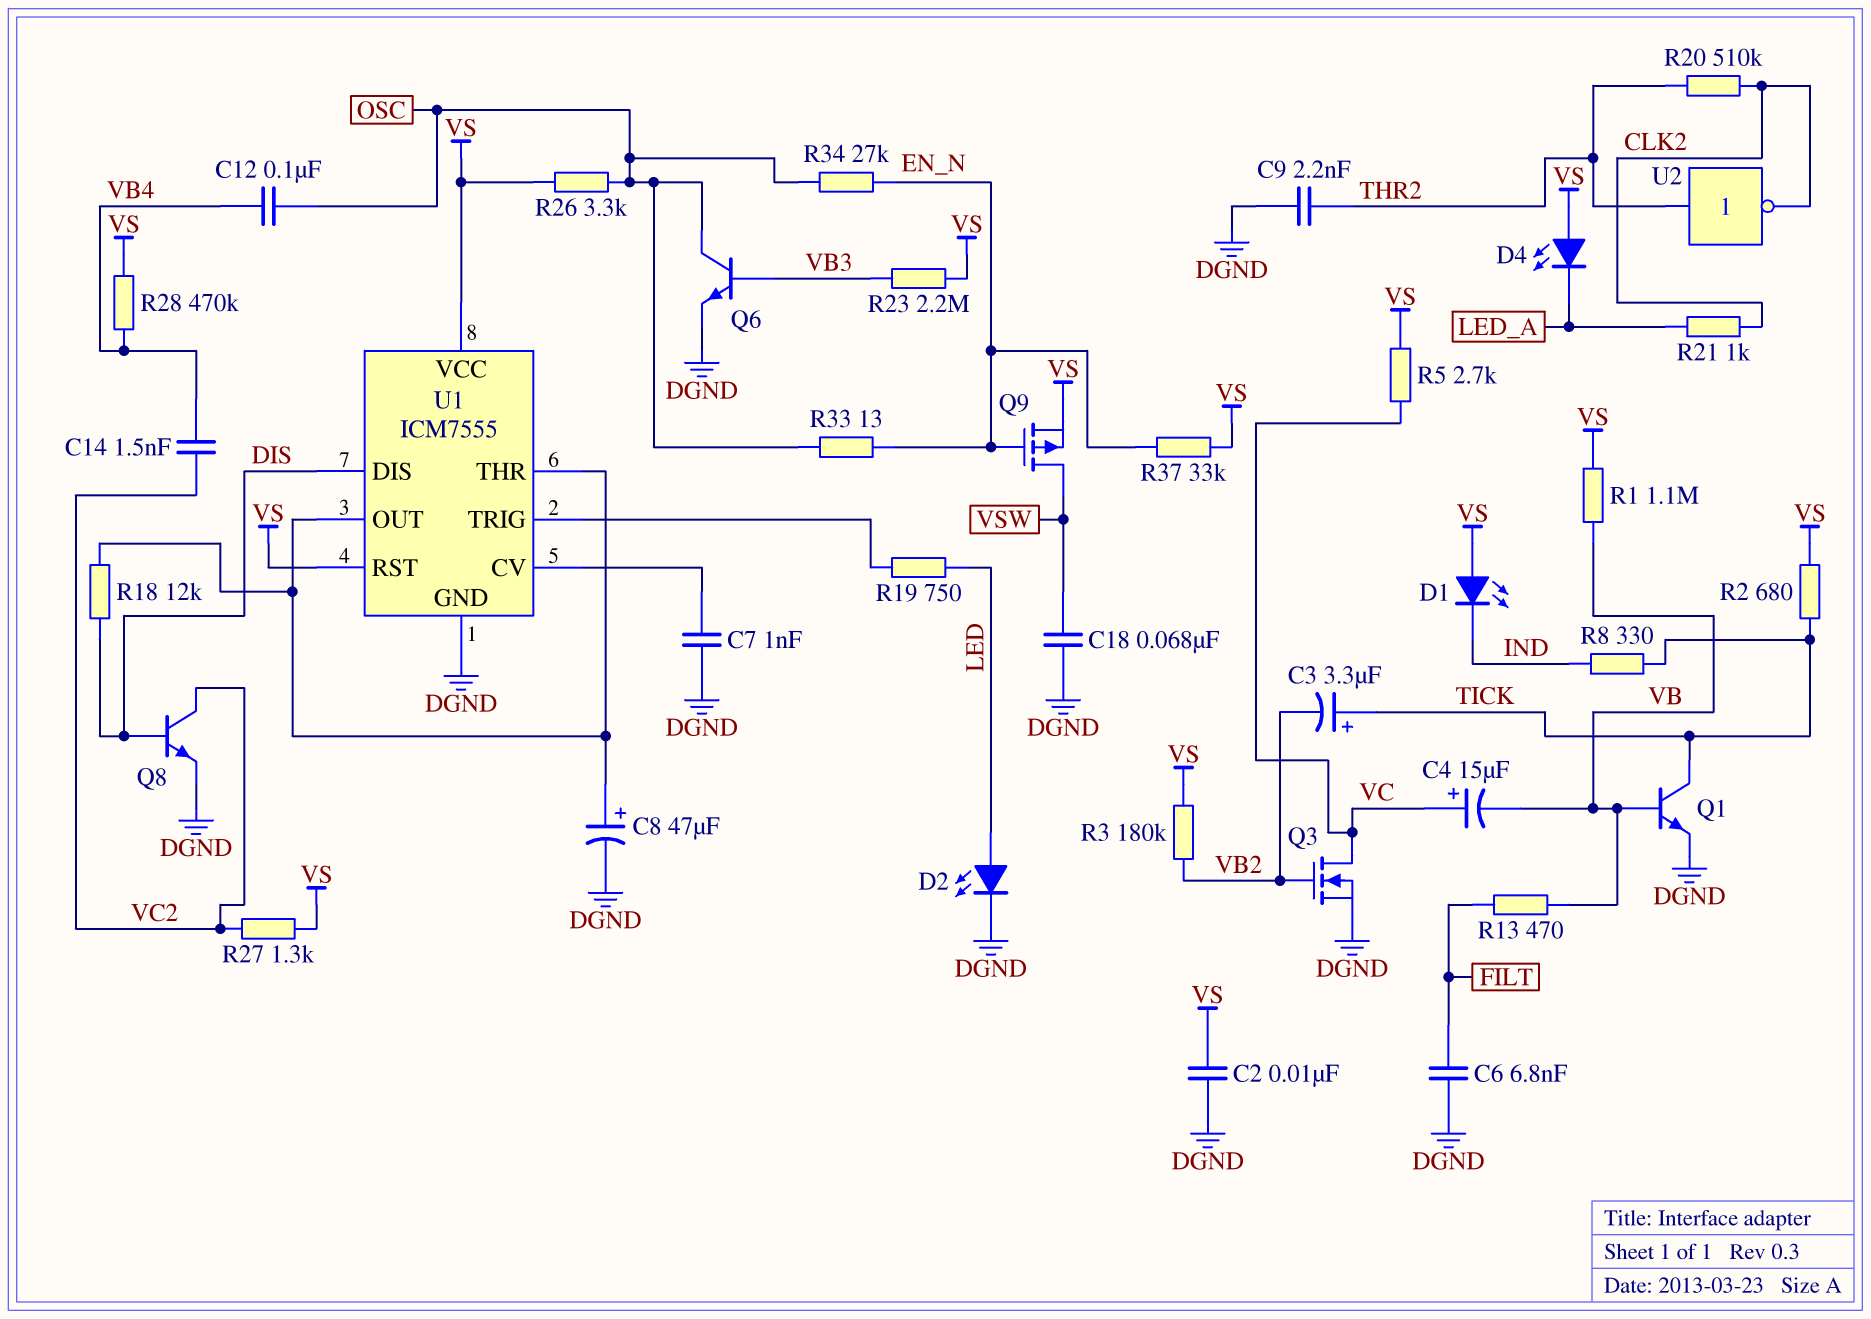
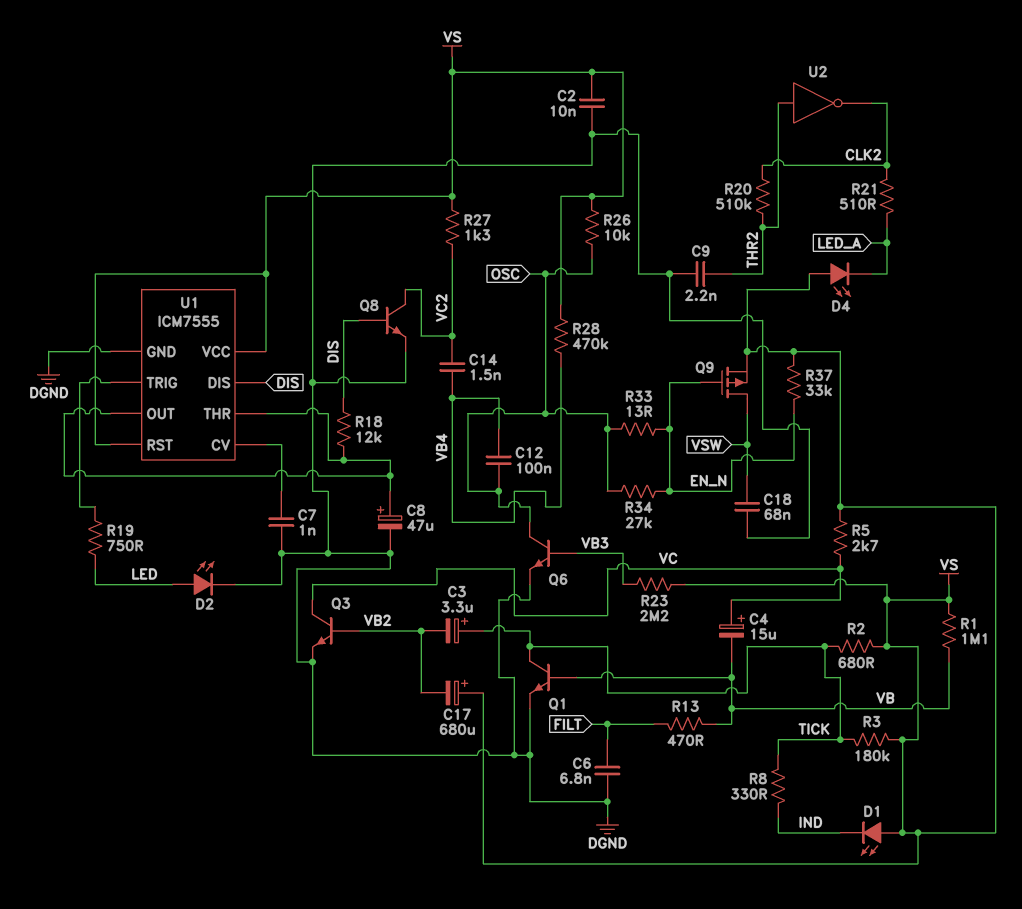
C17: none -> 680uF (plus VS, minus VB2)
Q3: NMOS (G VB2, D VC, S DGND) -> NPN (B VB2, C VC, E DGND)
R3: 180k (VB2, VS) -> 180k (TICK, VS)
R21: 1k (CLK2, LED_A) -> 510 (CLK2, LED_A)
R26: 3.3k (OSC, VS) -> 10k (OSC, VS)

